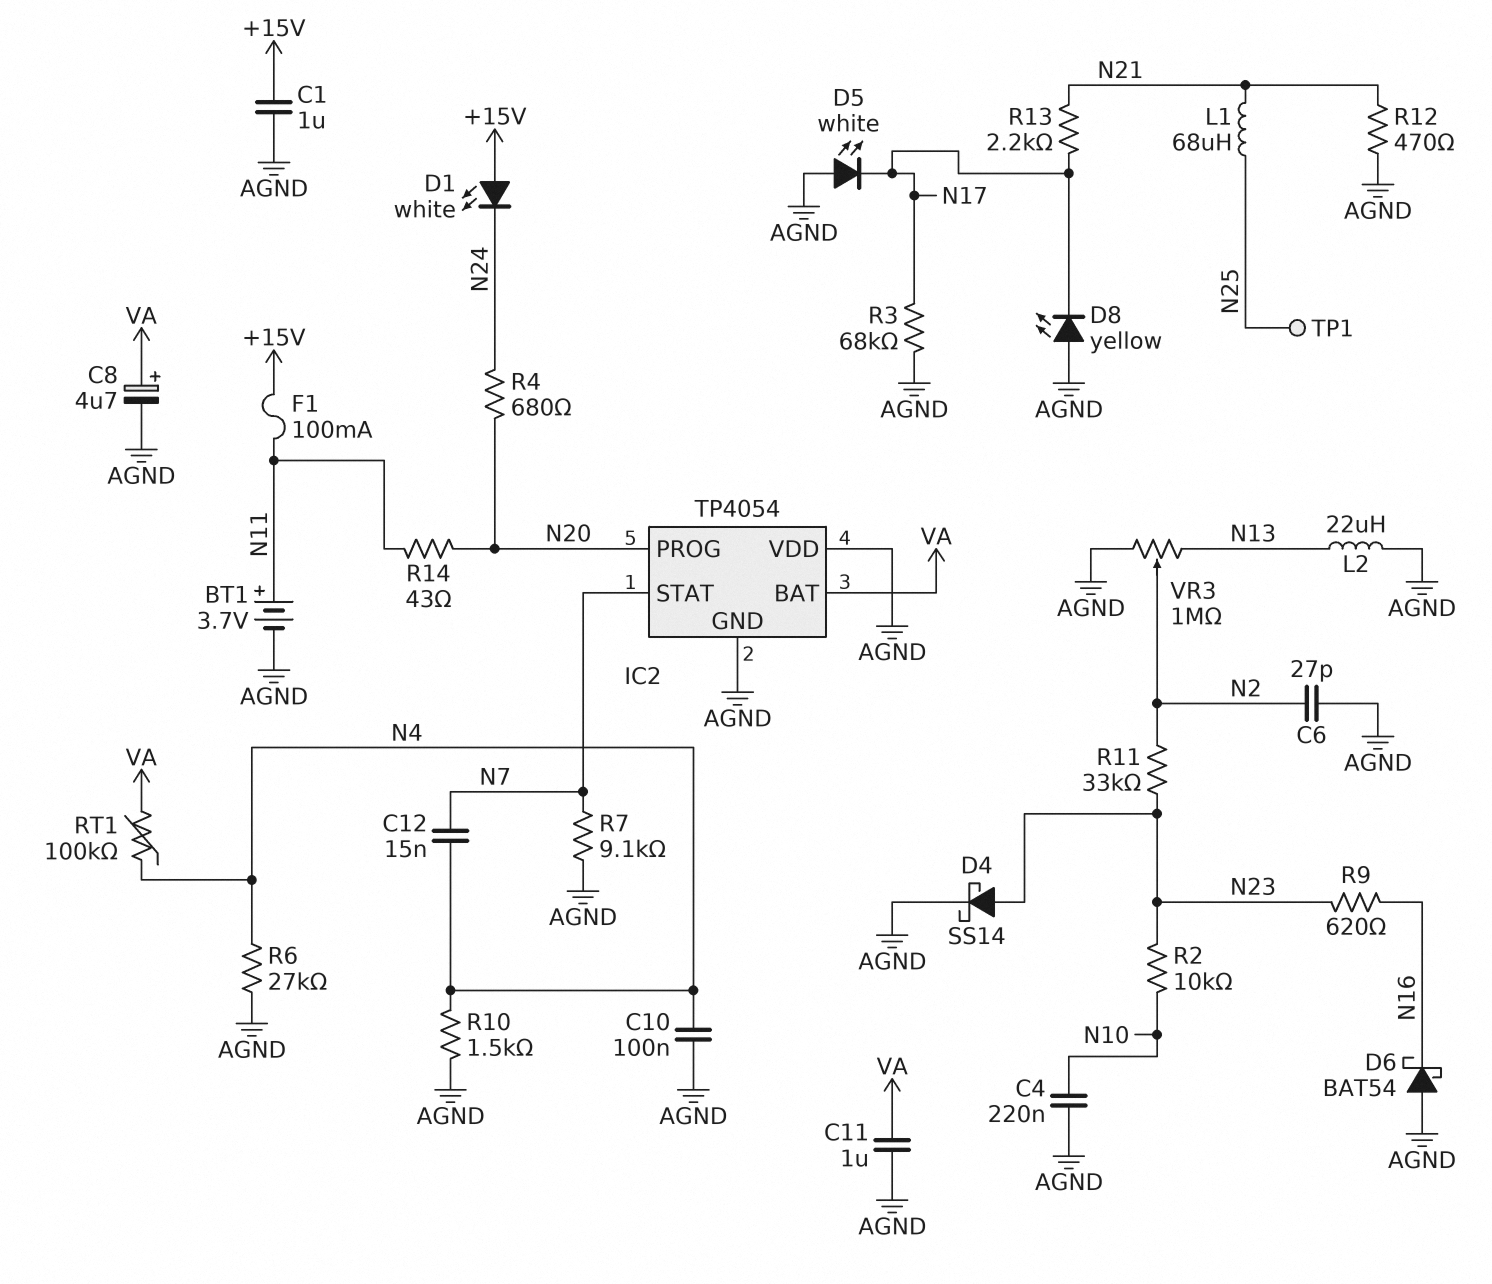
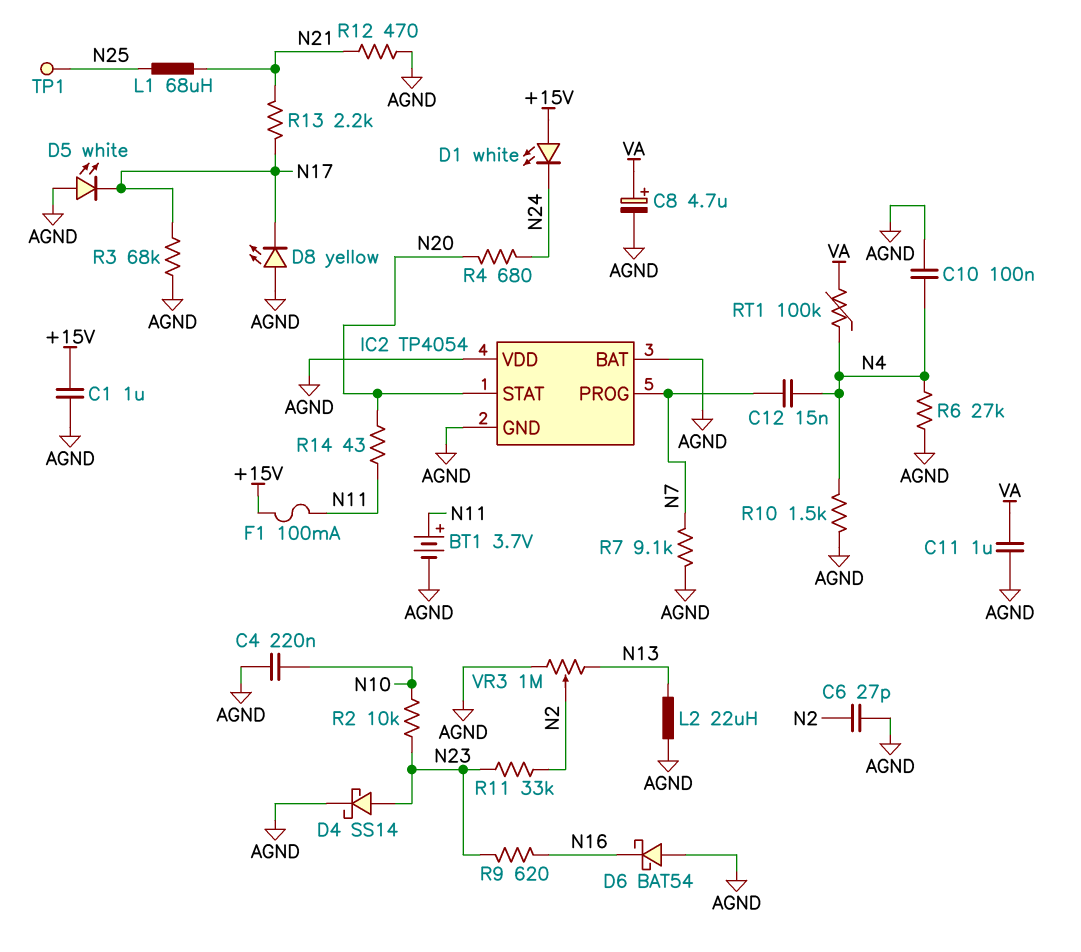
IC2 pin BAT: VA -> AGND
IC2 pin PROG: N20 -> N7
IC2 pin STAT: N7 -> N20

